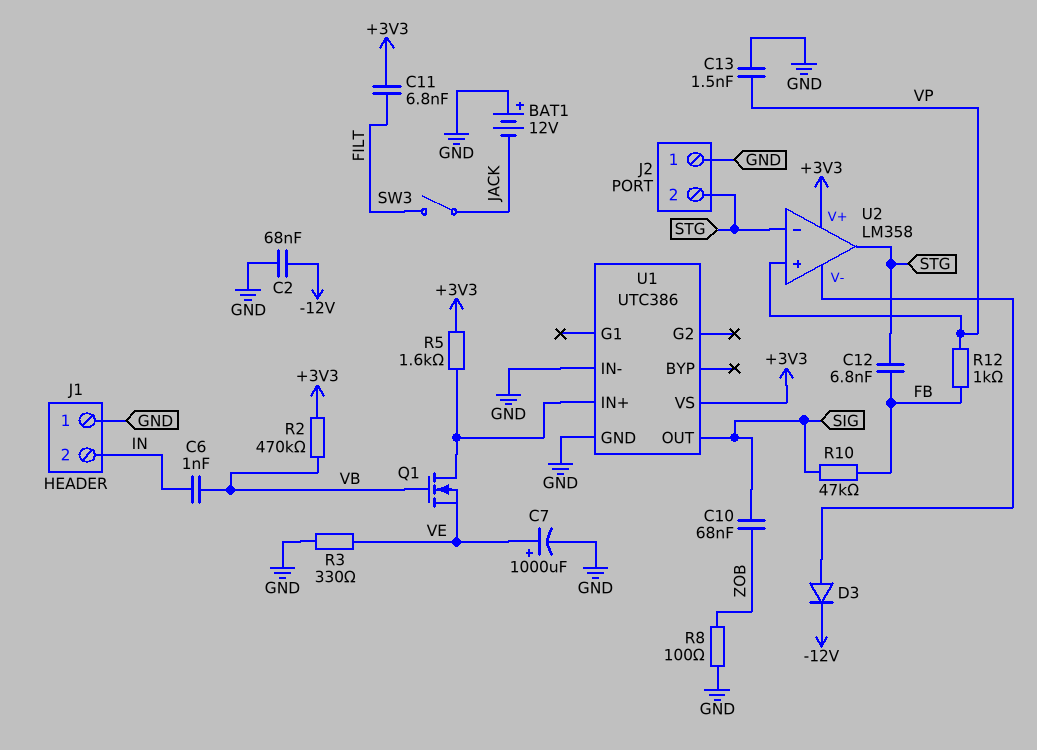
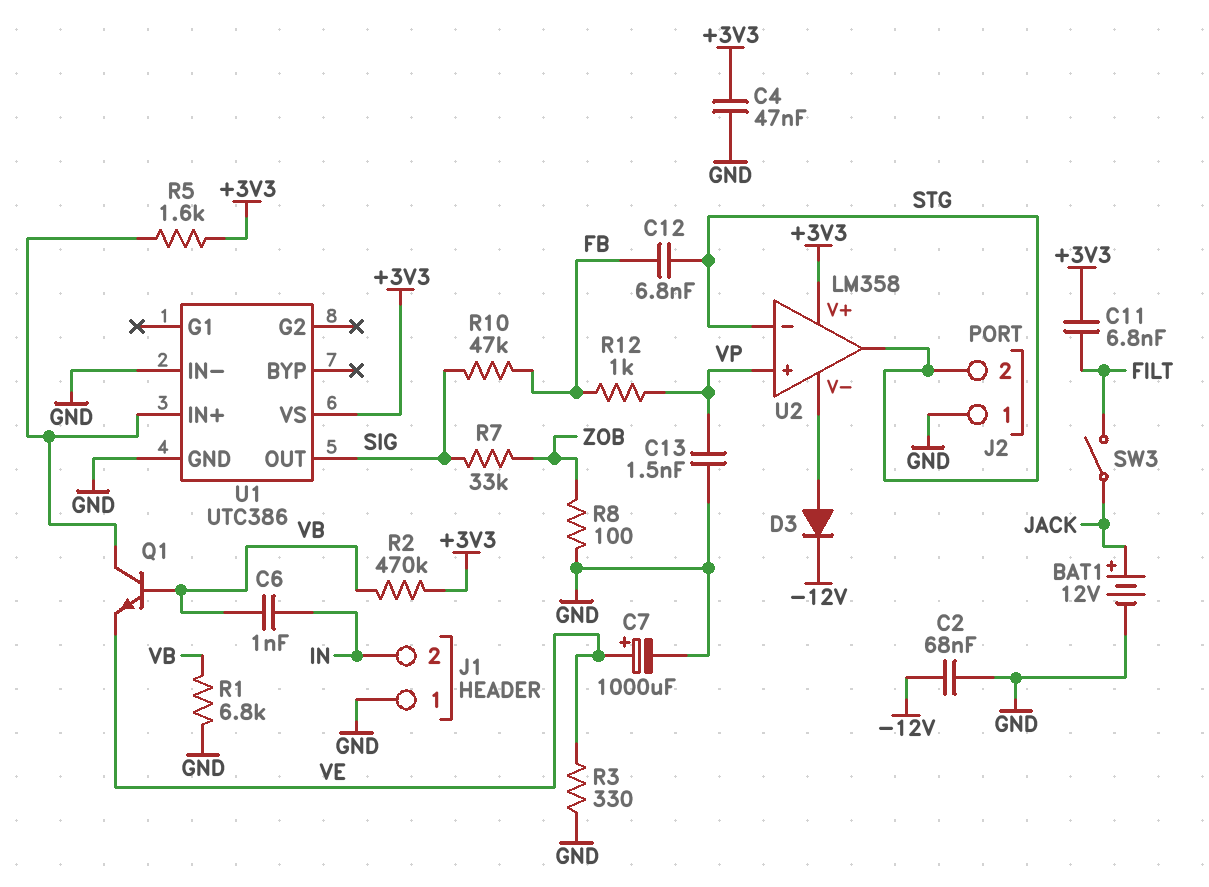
BAT1: 12V (plus GND, minus JACK) -> 12V (plus JACK, minus GND)
C4: none -> 47nF (+3V3, GND)
C10: 68nF (SIG, ZOB) -> none
Q1: NMOS (G VB, D U1/IN+, S VE) -> NPN (B VB, C U1/IN+, E VE)
R1: none -> 6.8k (GND, VB)
R7: none -> 33k (SIG, ZOB)

